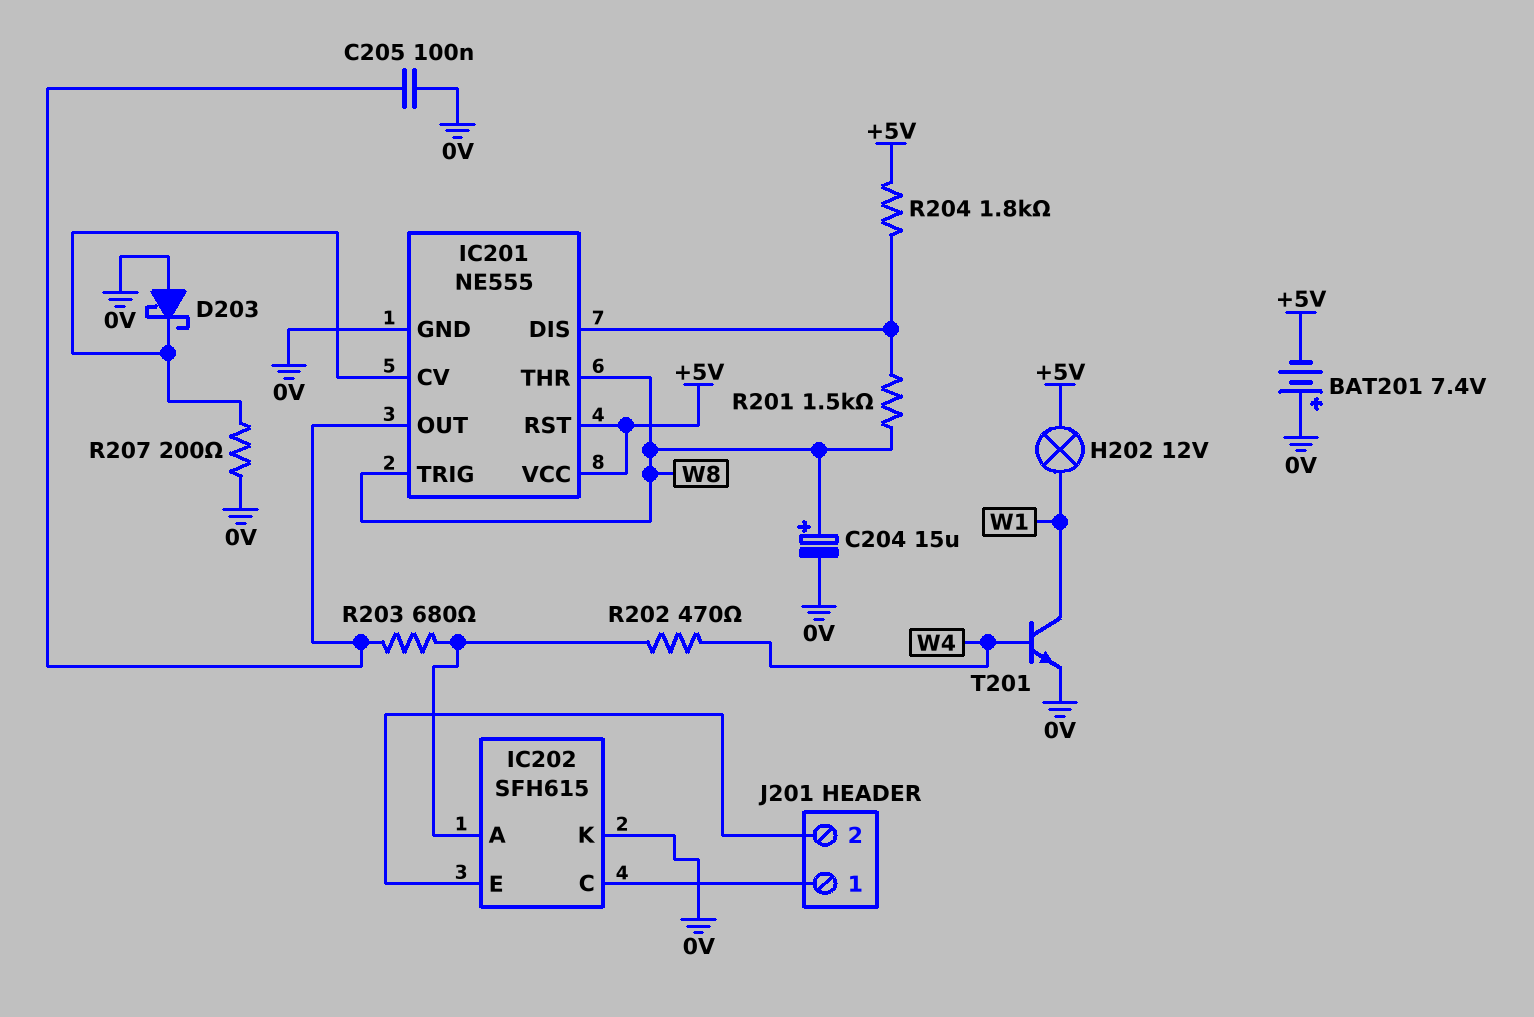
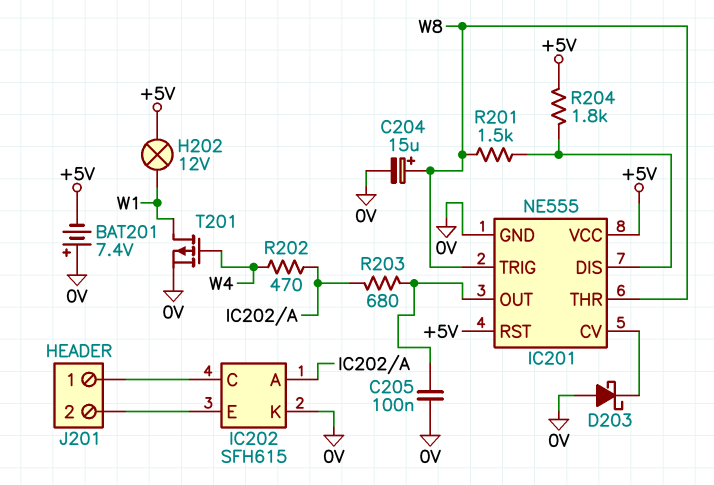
R207: 200 (0V, IC201/CV) -> none
T201: NPN (B W4, C W1, E 0V) -> PMOS (G W4, D W1, S 0V)

